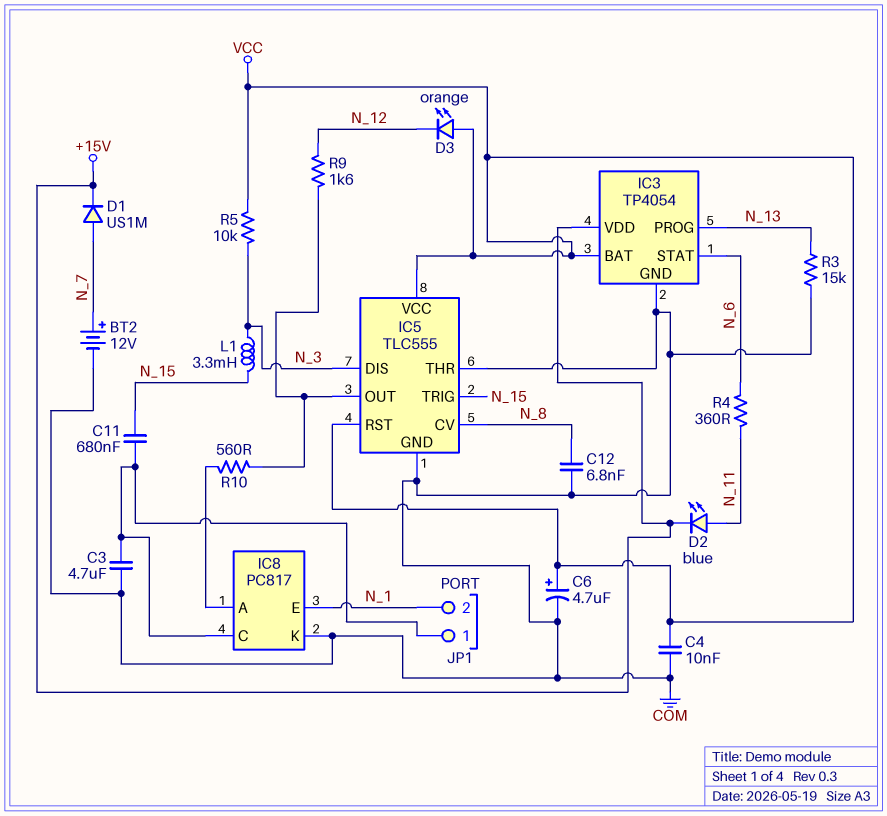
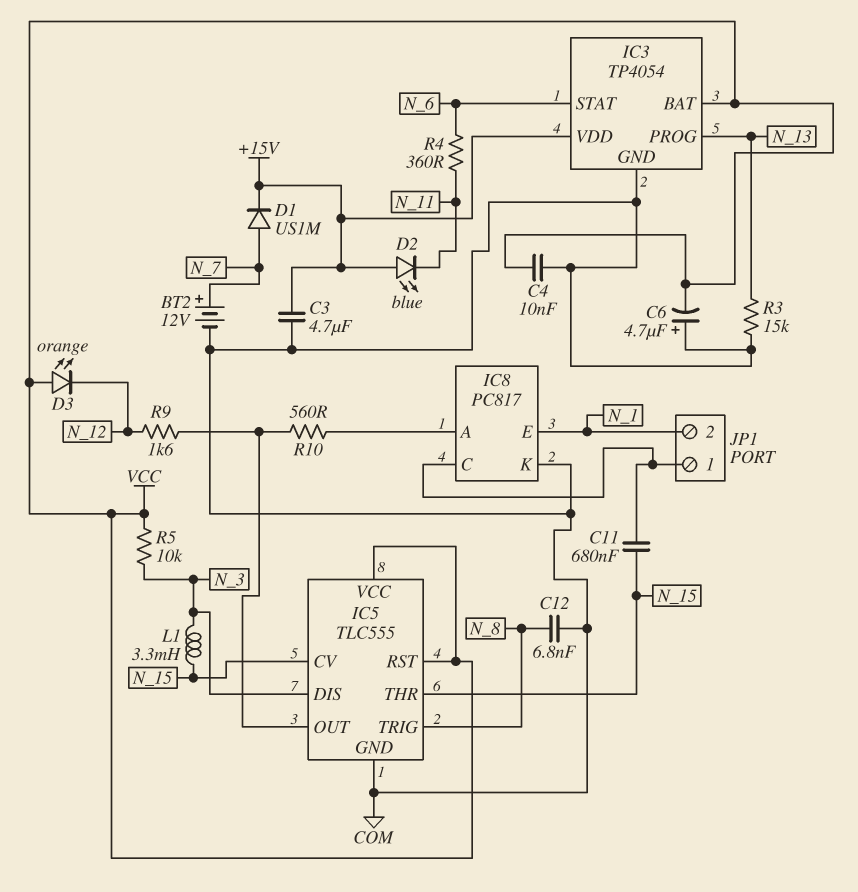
C3: 4.7uF (COM, IC8/C) -> 4.7uF (+15V, COM)
C6: 4.7uF (plus VCC, minus COM) -> 4.7uF (plus COM, minus VCC)
D2: LED blue (A N_11, K +15V) -> LED blue (A +15V, K N_11)
IC5 pin CV: N_8 -> N_15
IC5 pin THR: COM -> N_15
IC5 pin TRIG: N_15 -> N_8

